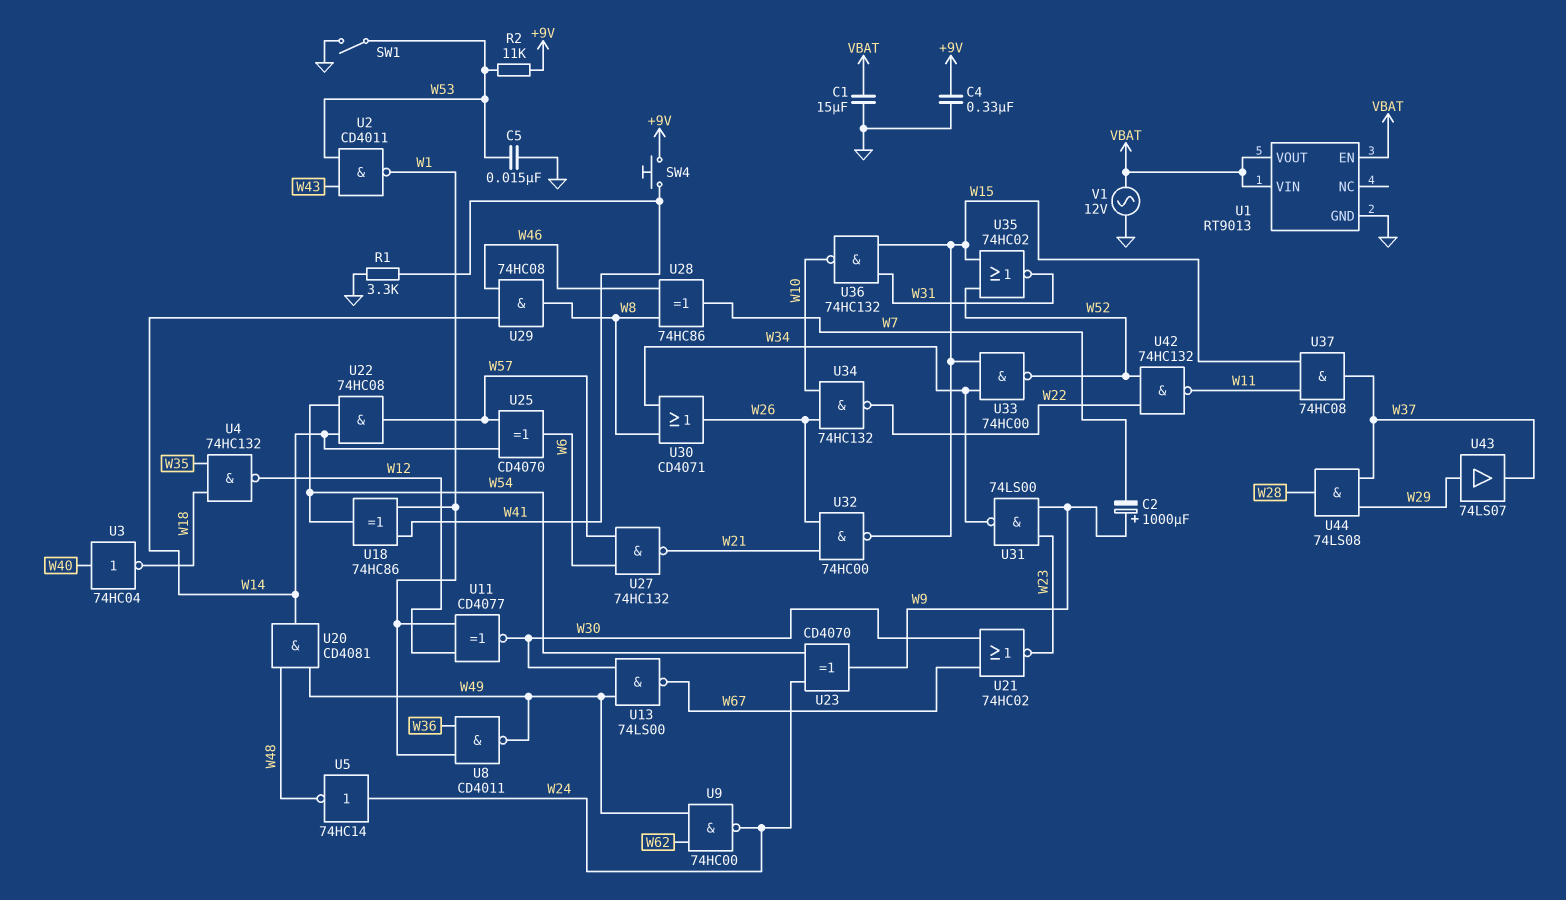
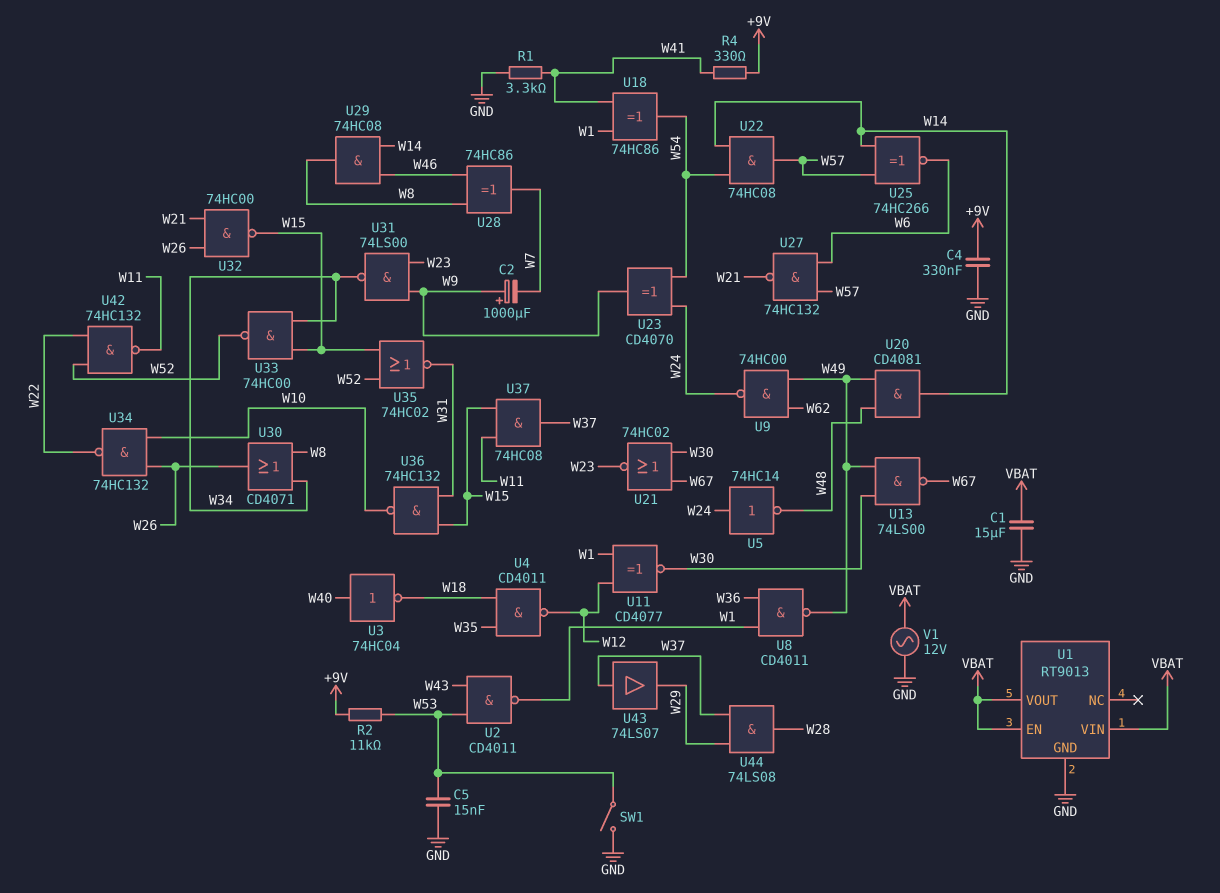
R4: none -> 330 (+9V, W41)
SW4: button (+9V, W41) -> none
U4: NAND 74HC132 (in W18, in W35, out W12) -> NAND CD4011 (in W18, in W35, out W12)
U25: XOR CD4070 (in W14, in W57, out W6) -> XNOR 74HC266 (in W14, in W57, out W6)
U43: buffer 74LS07 (in W29, out W37) -> buffer 74LS07 (in W37, out W29)

